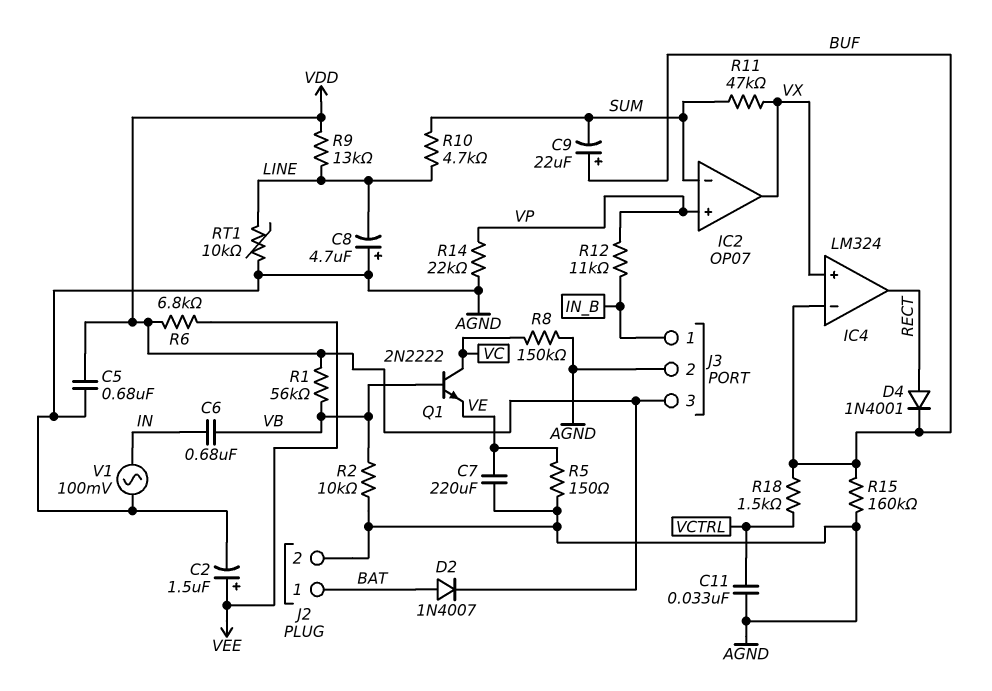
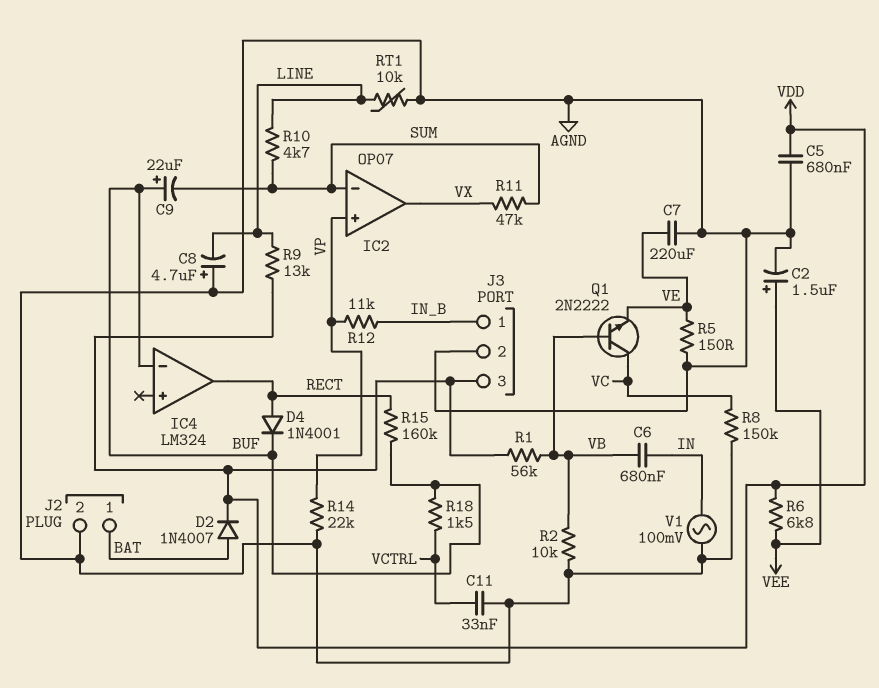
IC4 pin in+: VX -> none
R15: 160k (AGND, BUF) -> 160k (BUF, RECT)

